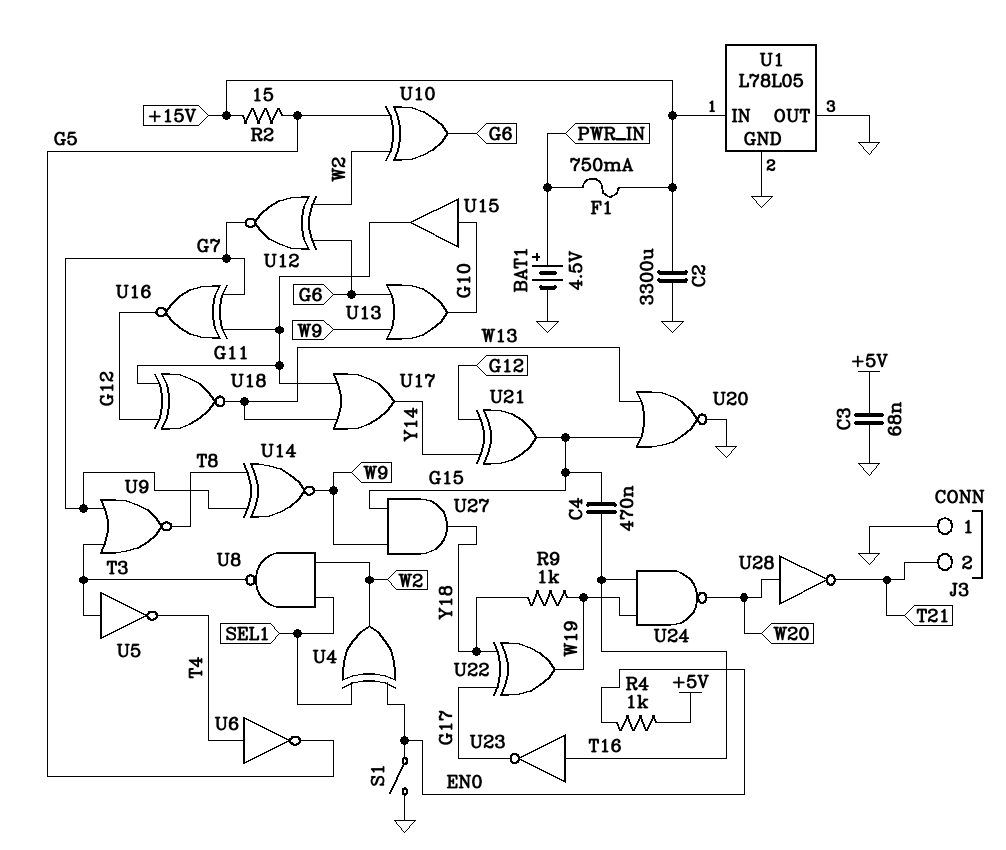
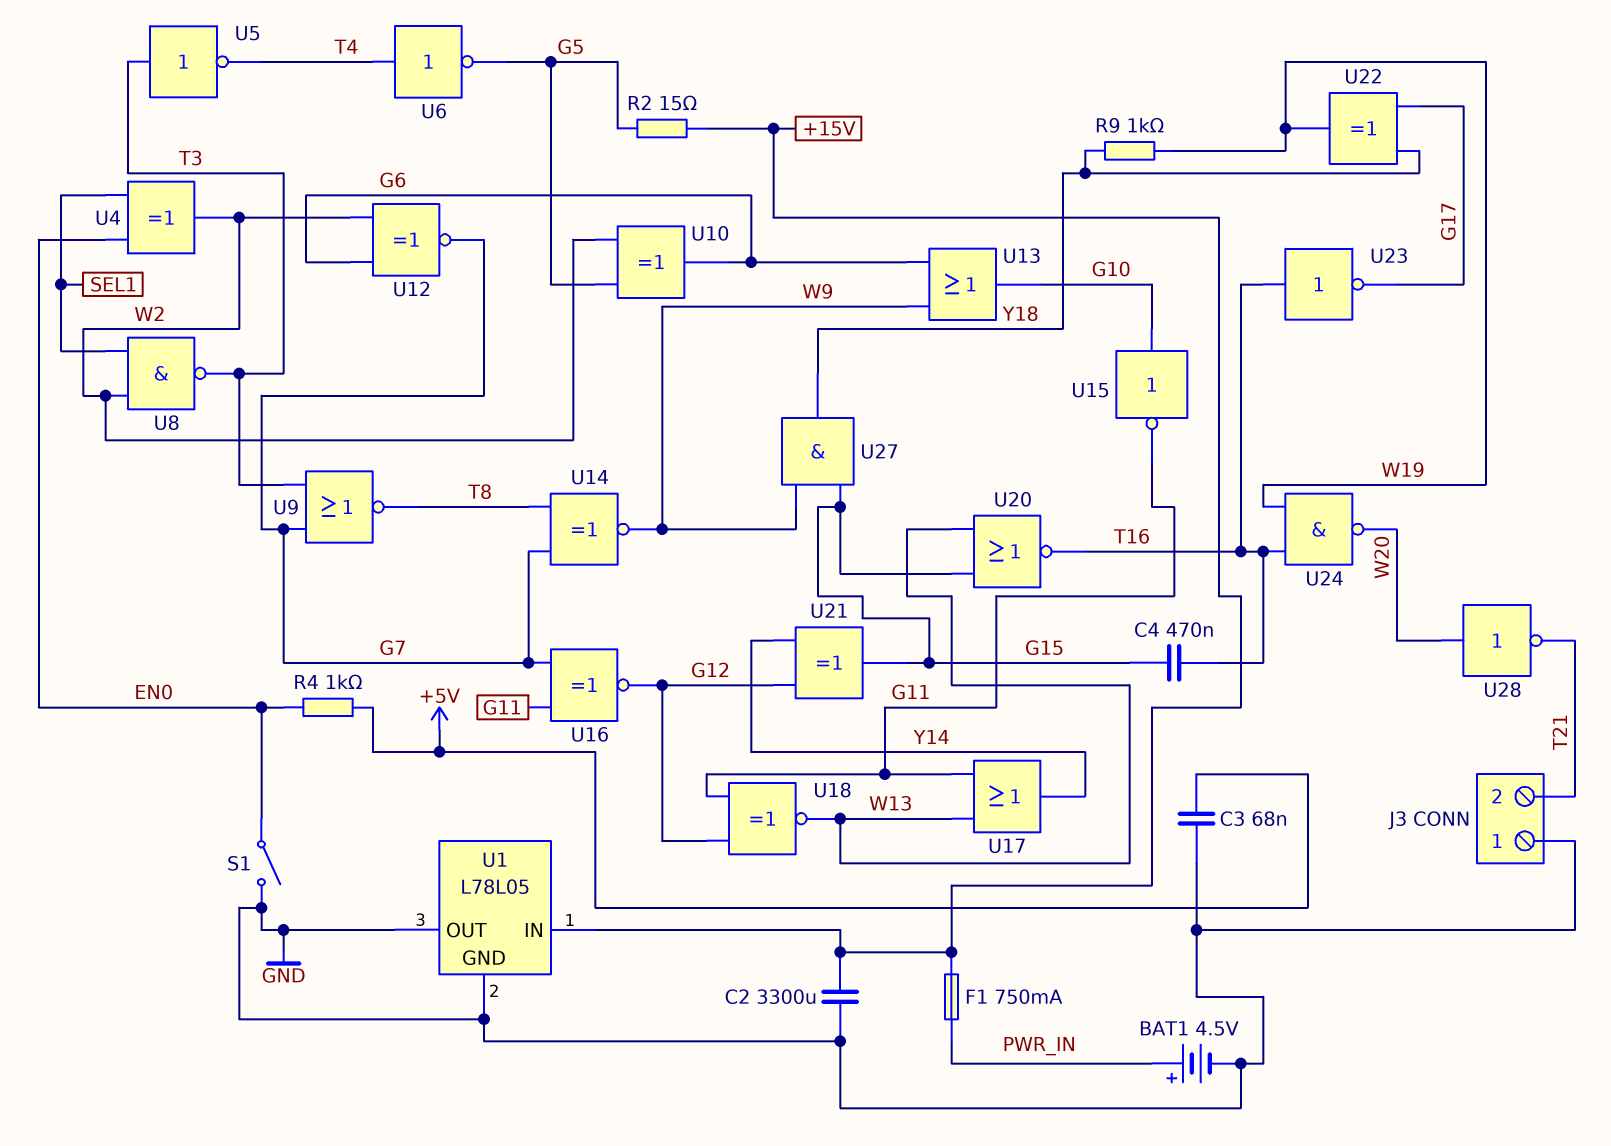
U15: buffer (in G10, out G11) -> NOT (in G10, out G11)
U20: NOR (in G15, in W13, out GND) -> NOR (in G15, in W13, out T16)

